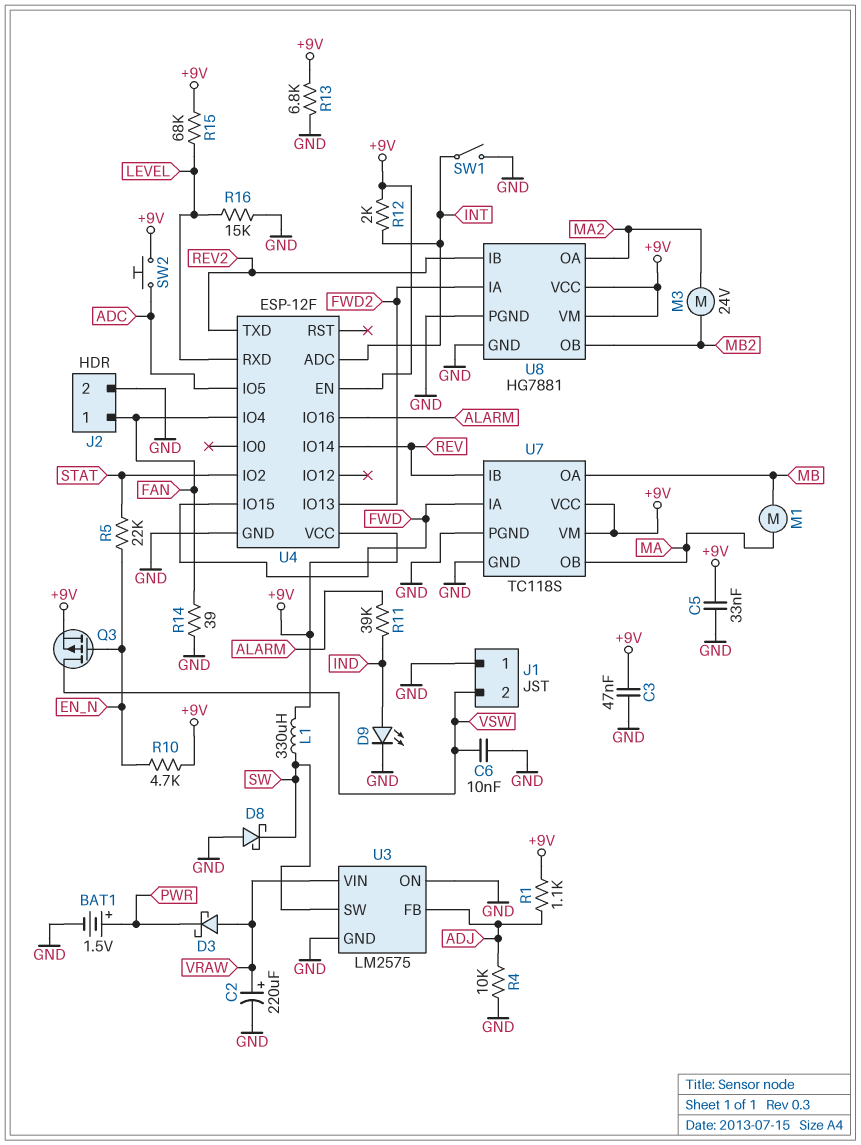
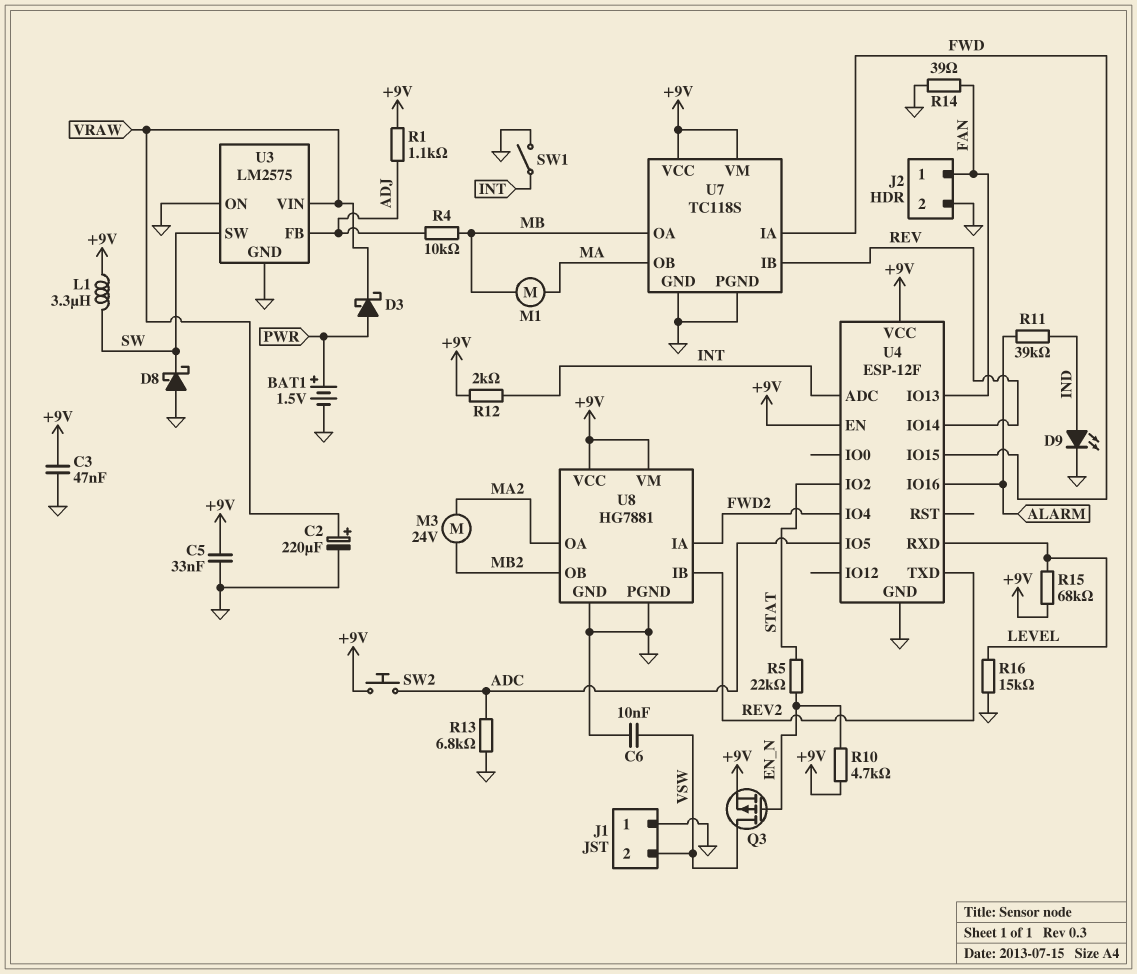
D3: schottky (A VRAW, K PWR) -> schottky (A PWR, K VRAW)
L1: 330uH (+9V, SW) -> 3.3uH (+9V, SW)
R4: 10k (ADJ, GND) -> 10k (ADJ, MB)
R13: 6.8k (+9V, GND) -> 6.8k (ADC, GND)
U4 pin IO4: FAN -> FWD2
U4 pin IO13: FWD2 -> FAN

